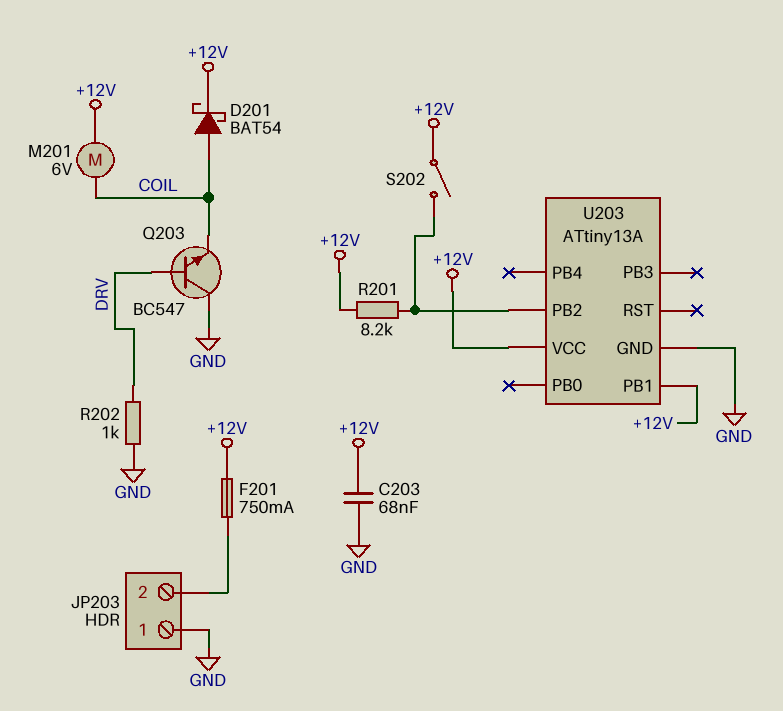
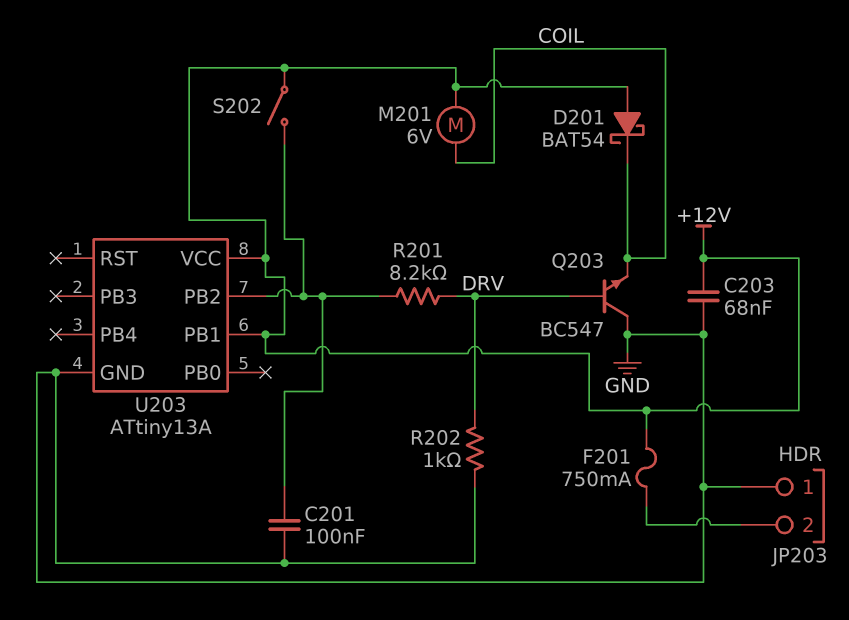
C201: none -> 100nF (GND, U203/PB2)
D201: schottky BAT54 (A COIL, K +12V) -> schottky BAT54 (A +12V, K COIL)
R201: 8.2k (+12V, U203/PB2) -> 8.2k (DRV, U203/PB2)

